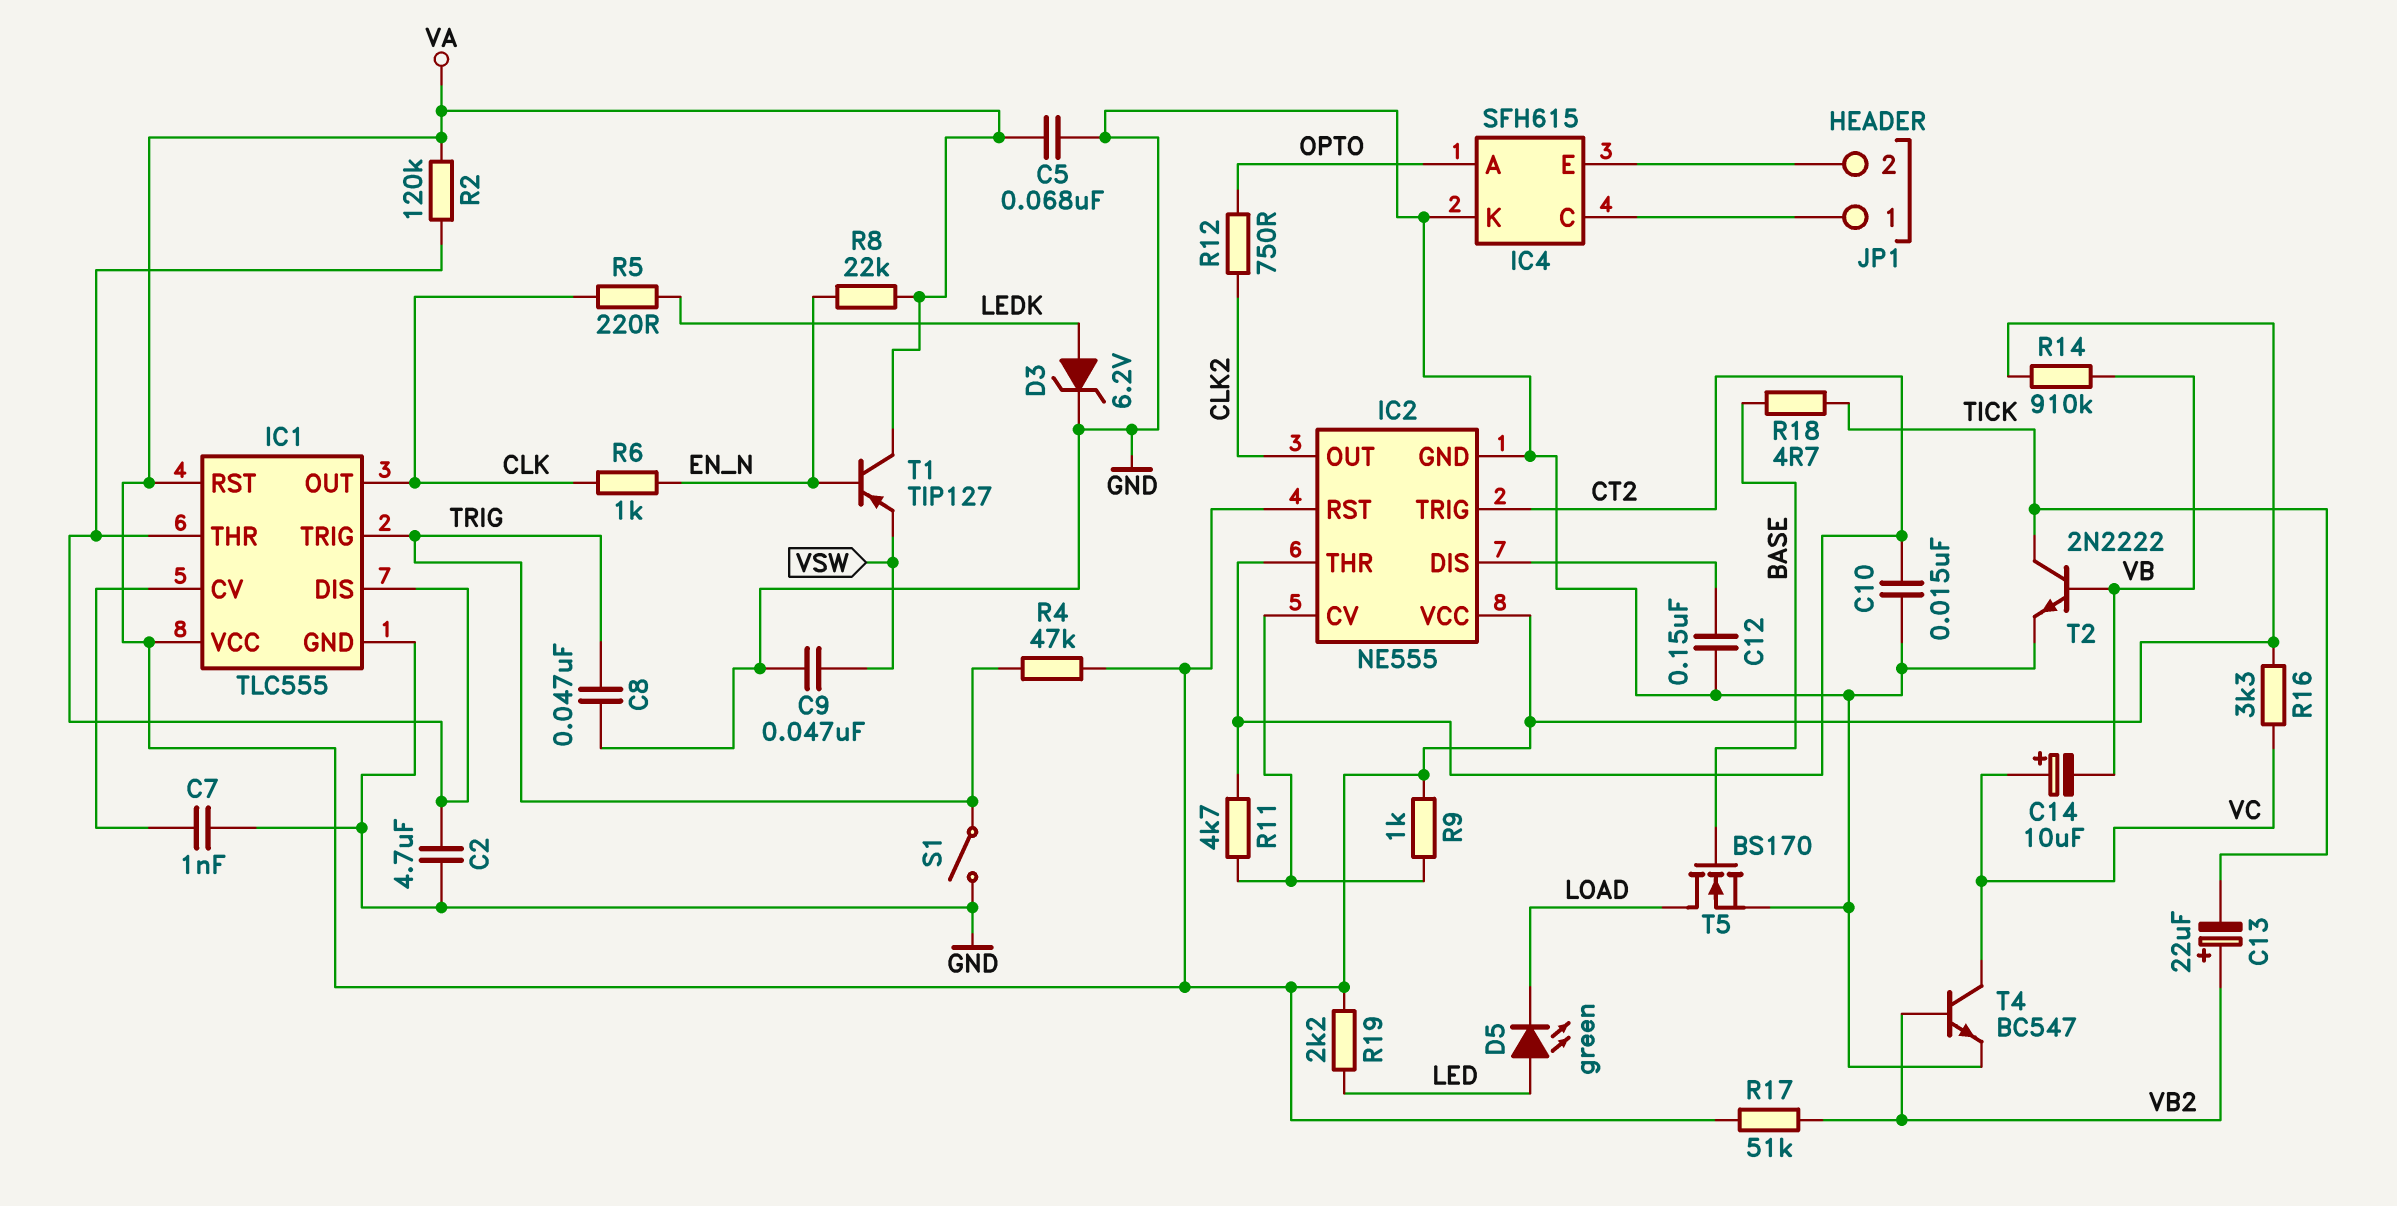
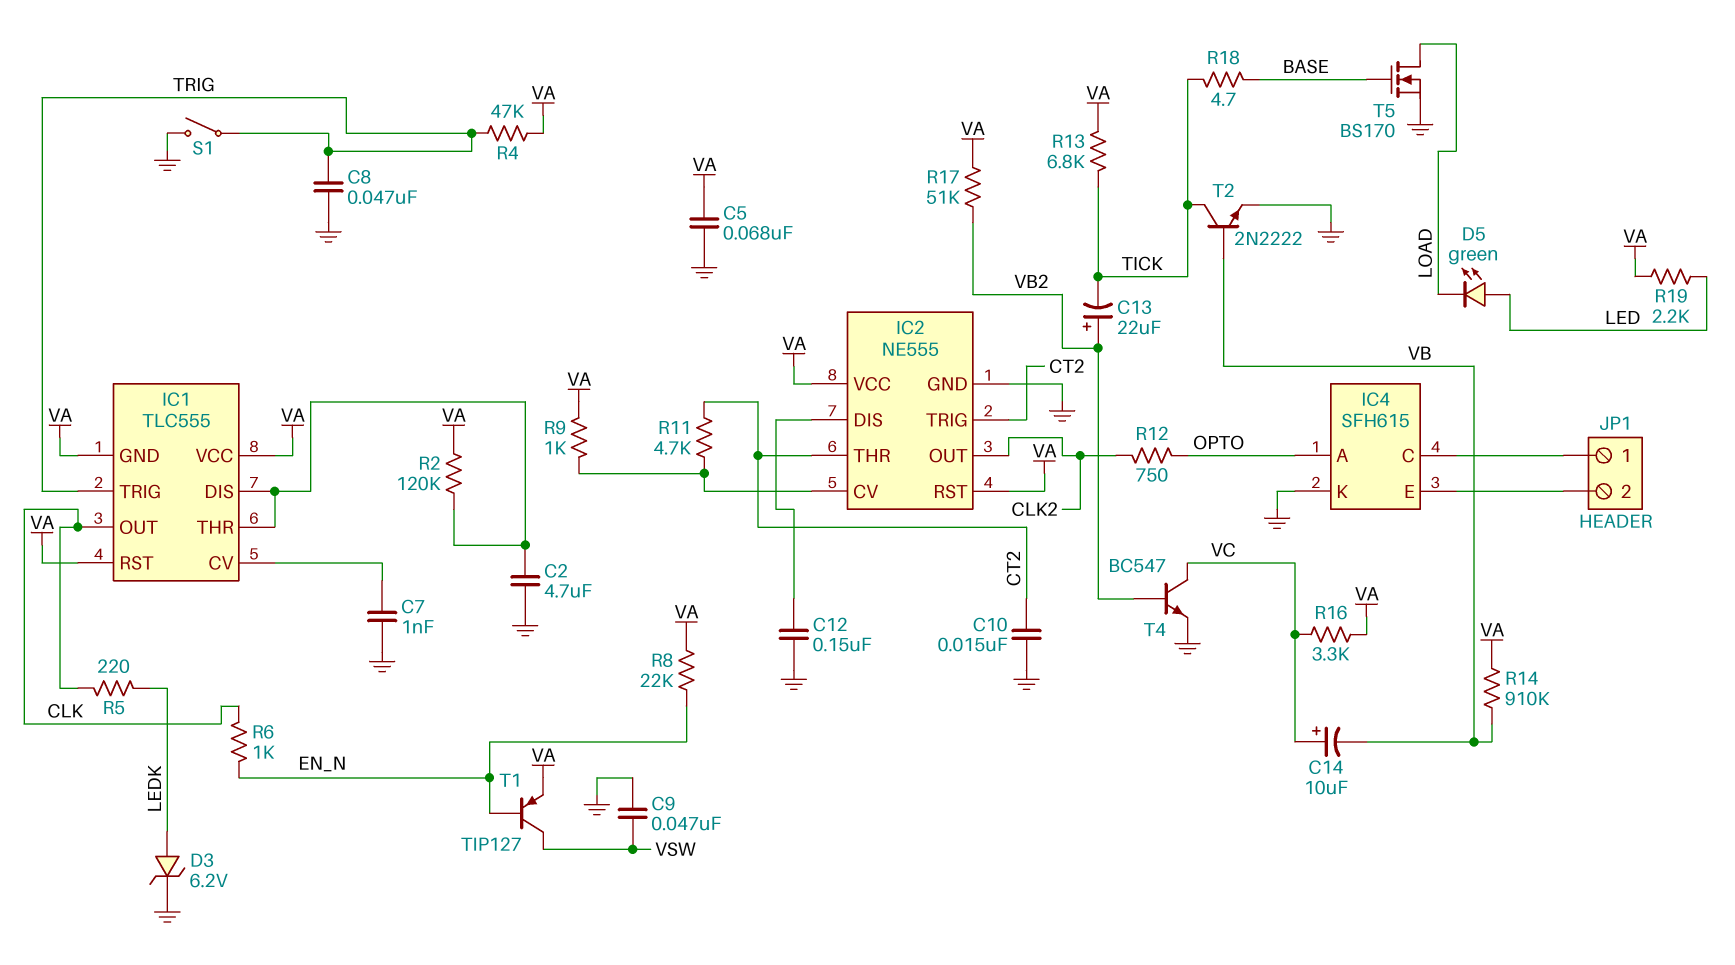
IC1 pin GND: GND -> VA
R13: none -> 6.8k (TICK, VA)
T1: PNP TIP127 (B EN_N, C VA, E VSW) -> PNP TIP127 (B EN_N, C VSW, E VA)

